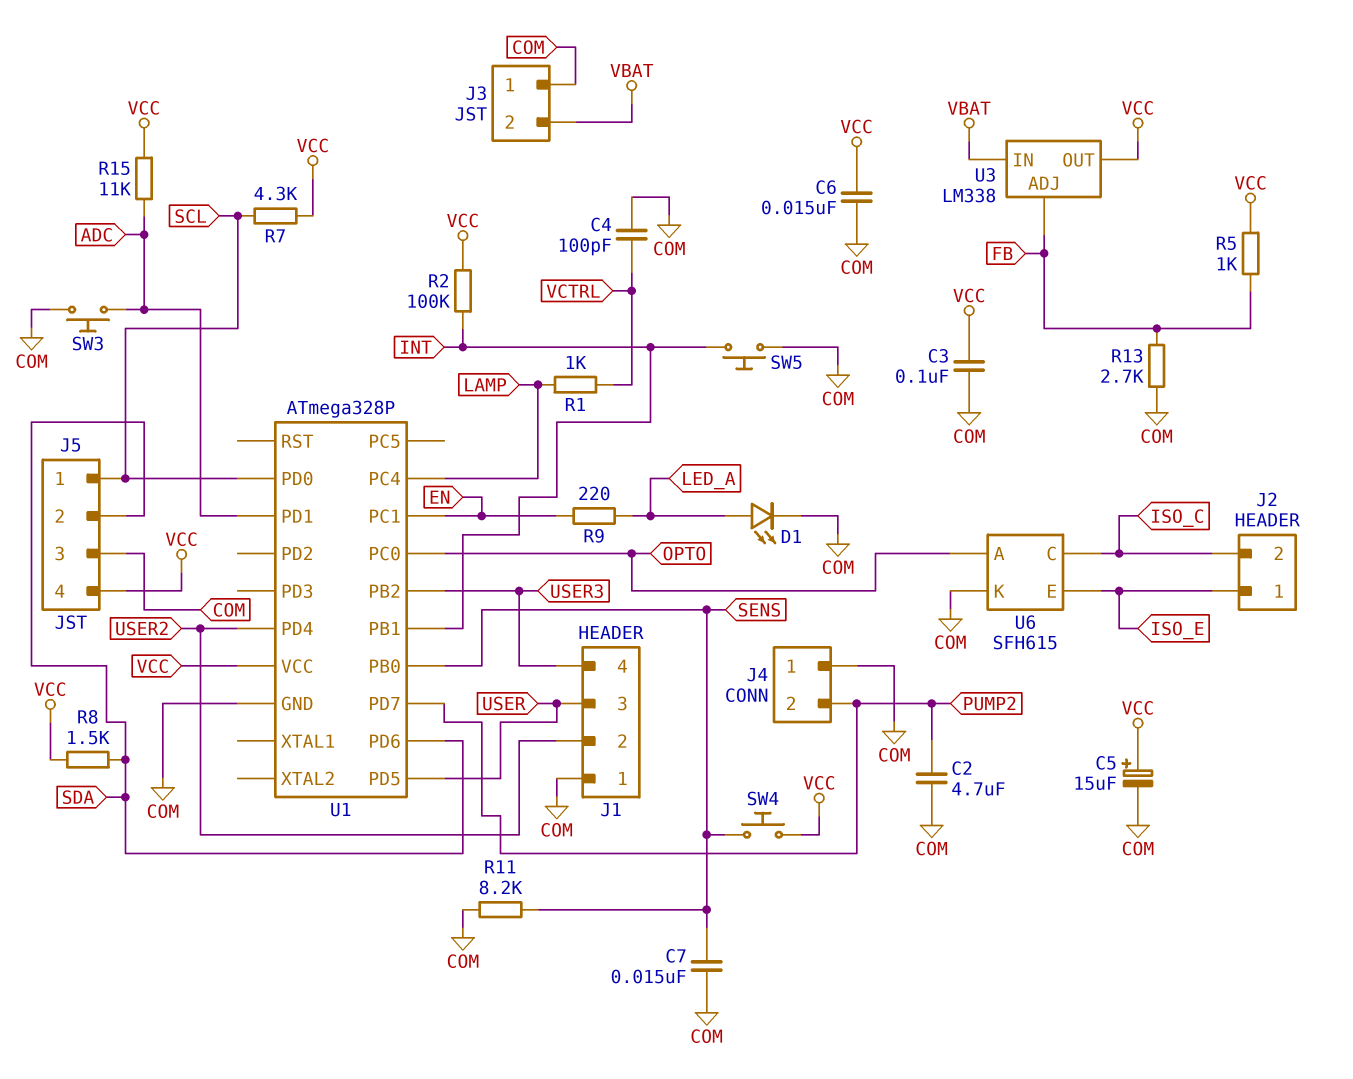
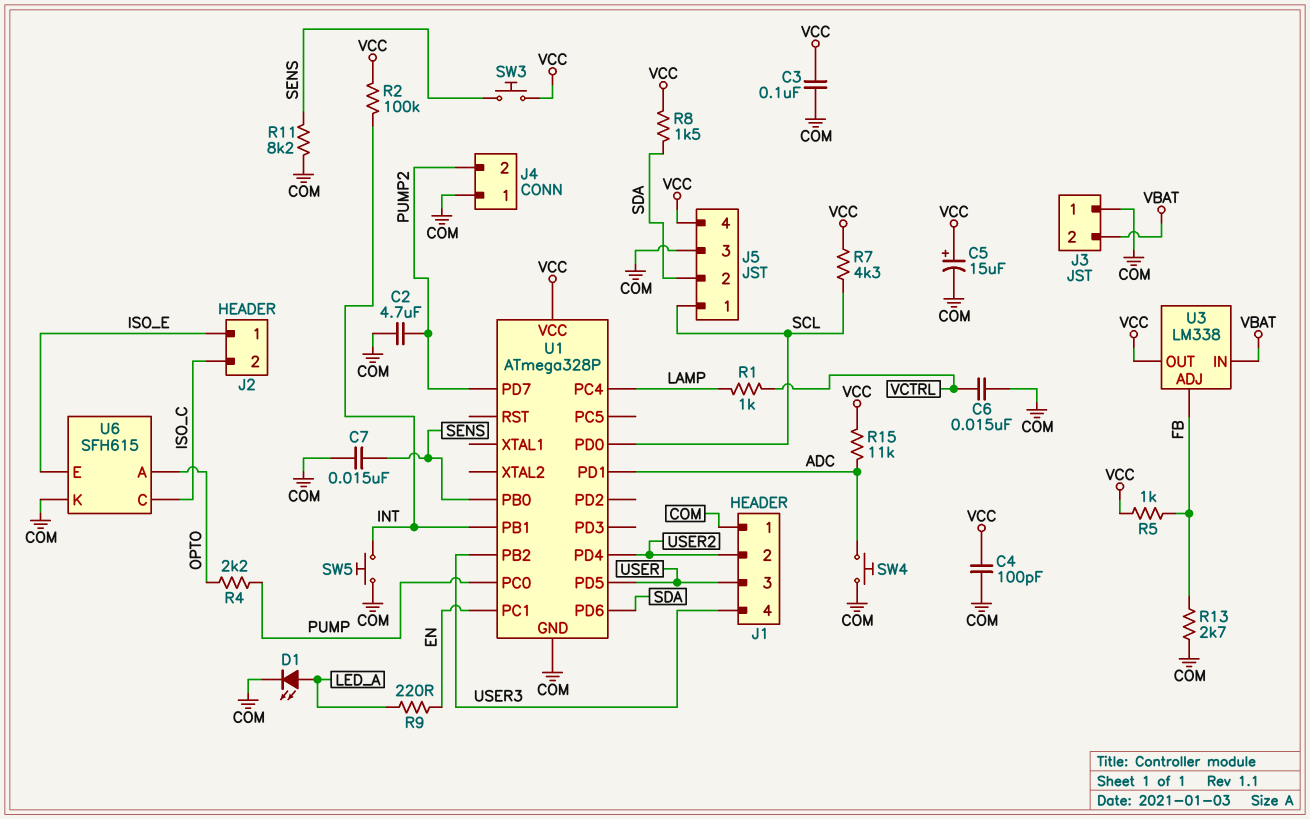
C4: 100pF (COM, VCTRL) -> 100pF (COM, VCC)
C6: 15nF (COM, VCC) -> 15nF (COM, VCTRL)
R4: none -> 2.2k (OPTO, PUMP)
SW3: button (ADC, COM) -> button (SENS, VCC)
SW4: button (SENS, VCC) -> button (ADC, COM)
U1 pin PC0: OPTO -> PUMP

